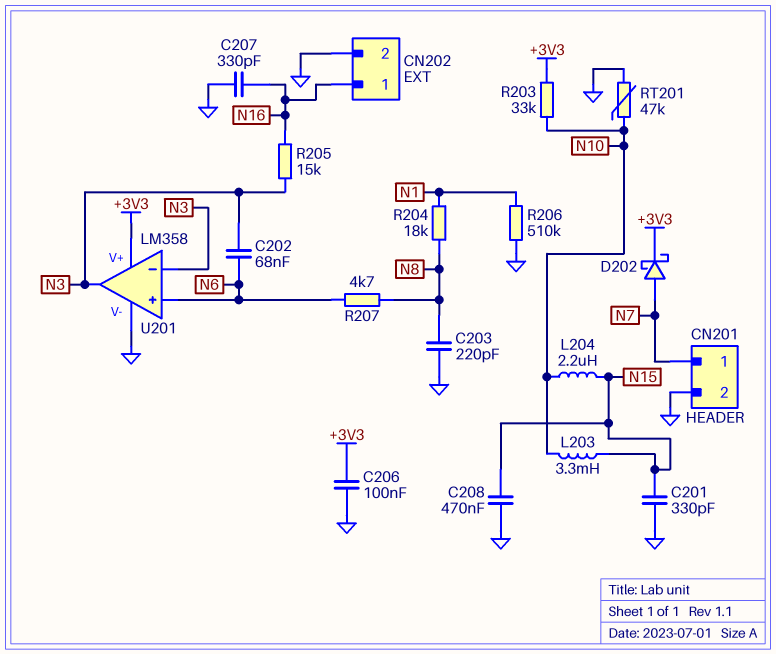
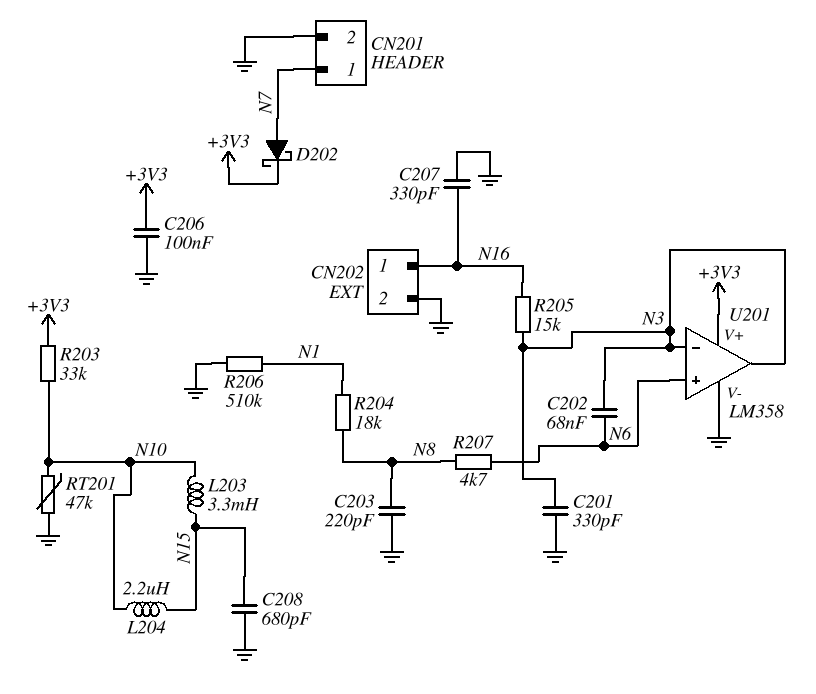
C201: 330pF (GND, N15) -> 330pF (GND, N3)
C208: 470nF (GND, N15) -> 680pF (GND, N15)

